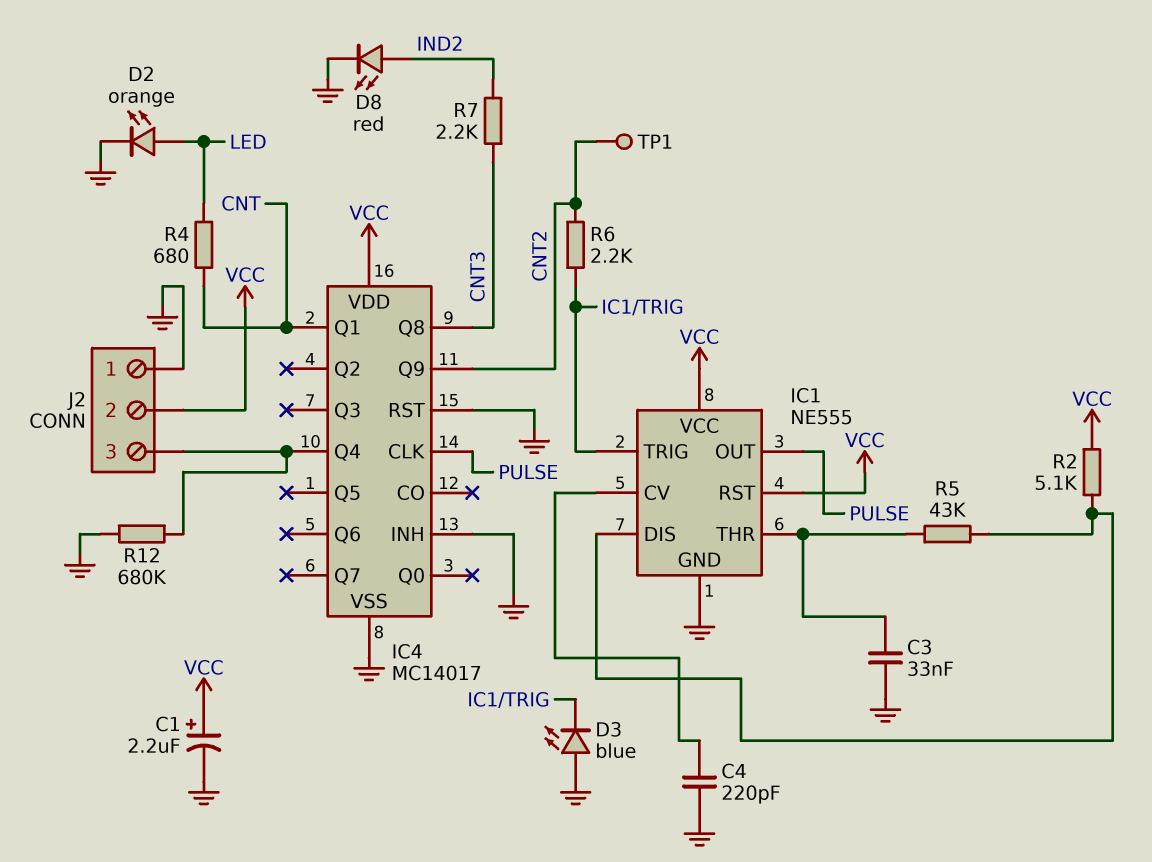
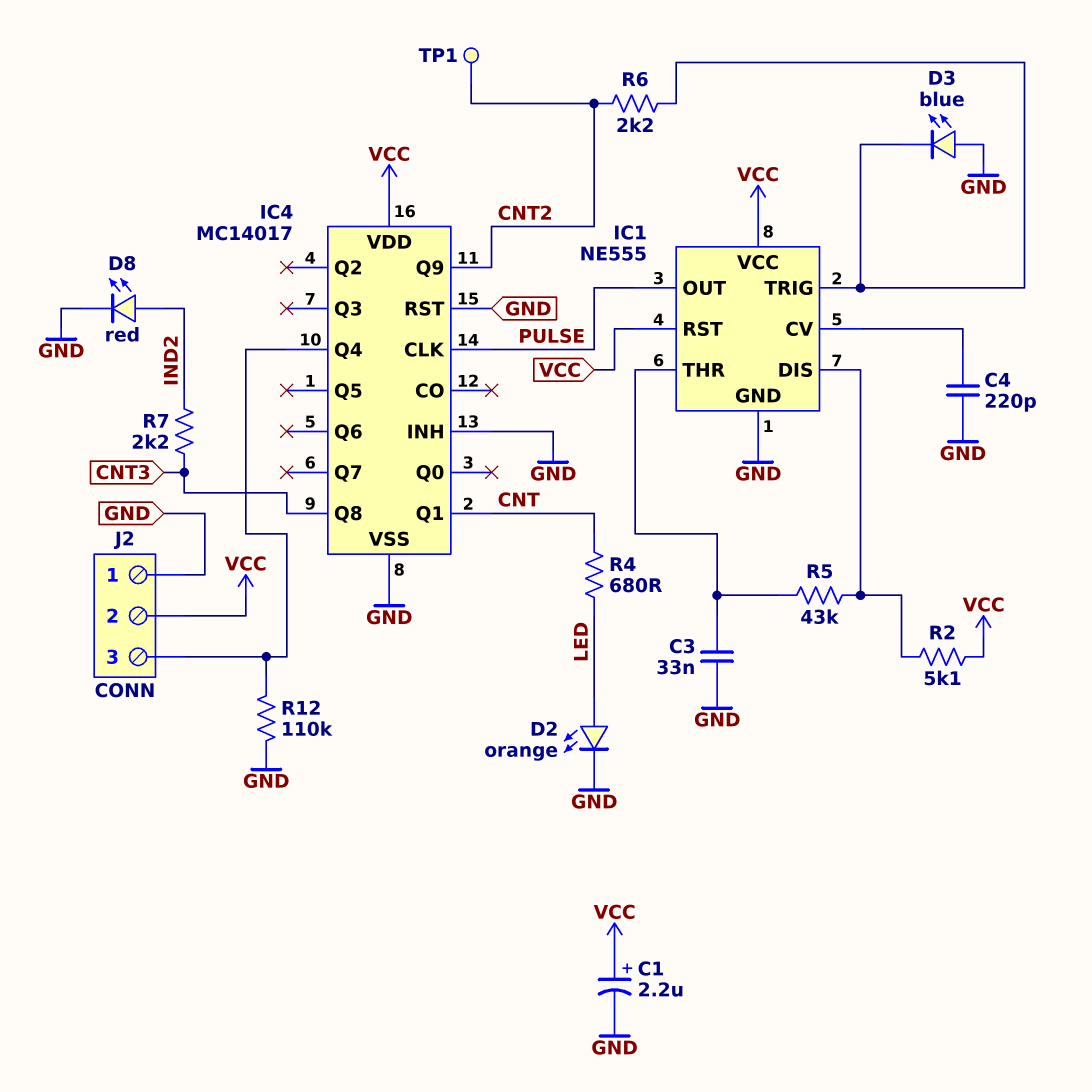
R12: 680k (GND, IC4/Q4) -> 110k (GND, IC4/Q4)

